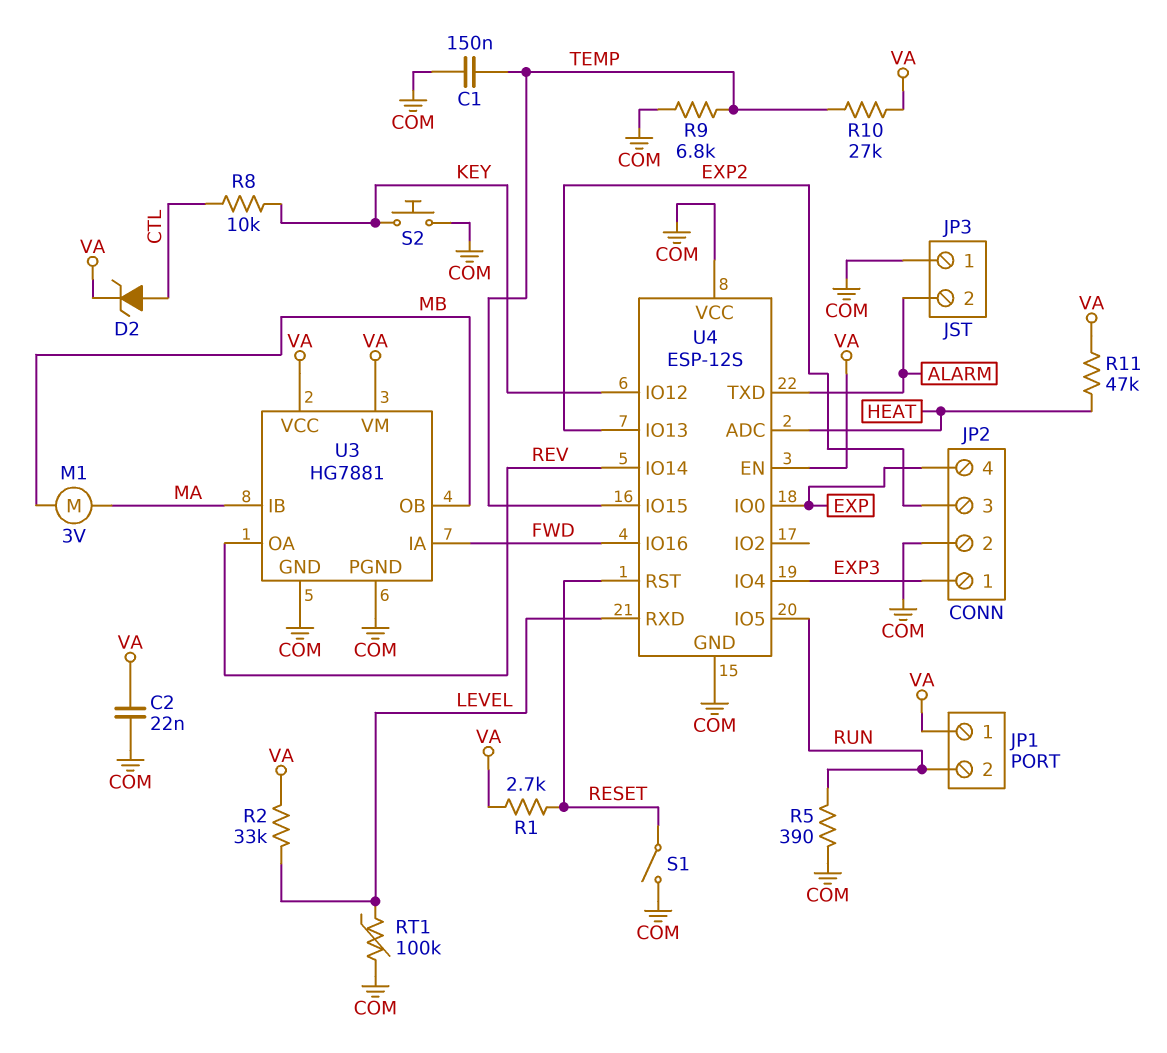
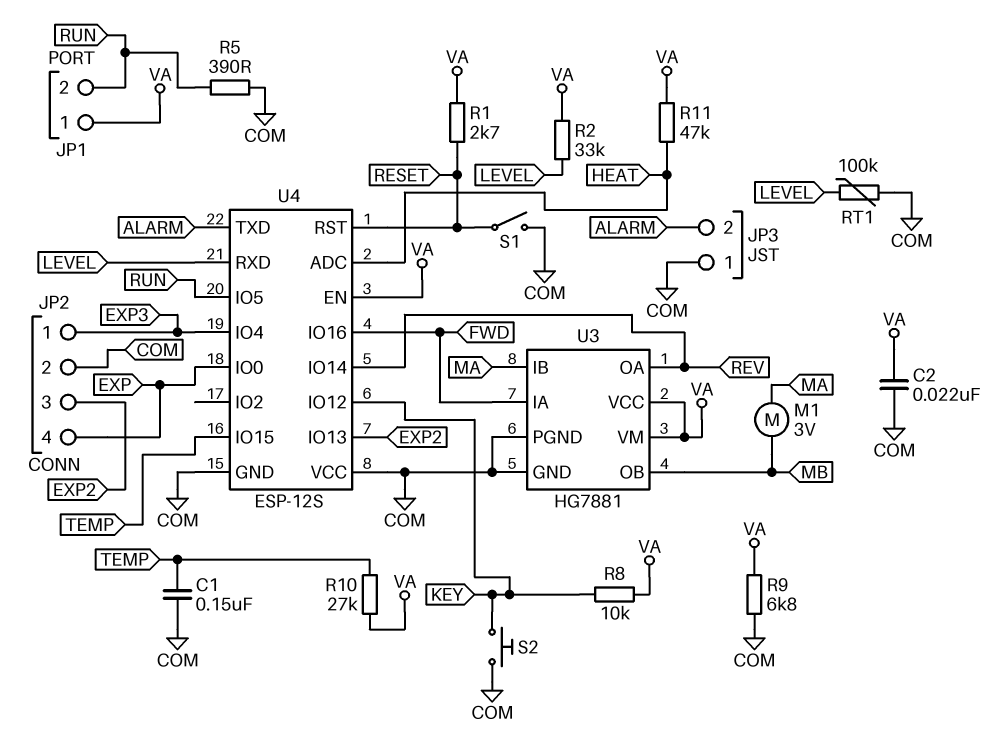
D2: zener (A CTL, K VA) -> none
R8: 10k (CTL, KEY) -> 10k (KEY, VA)
R9: 6.8k (COM, TEMP) -> 6.8k (COM, VA)

